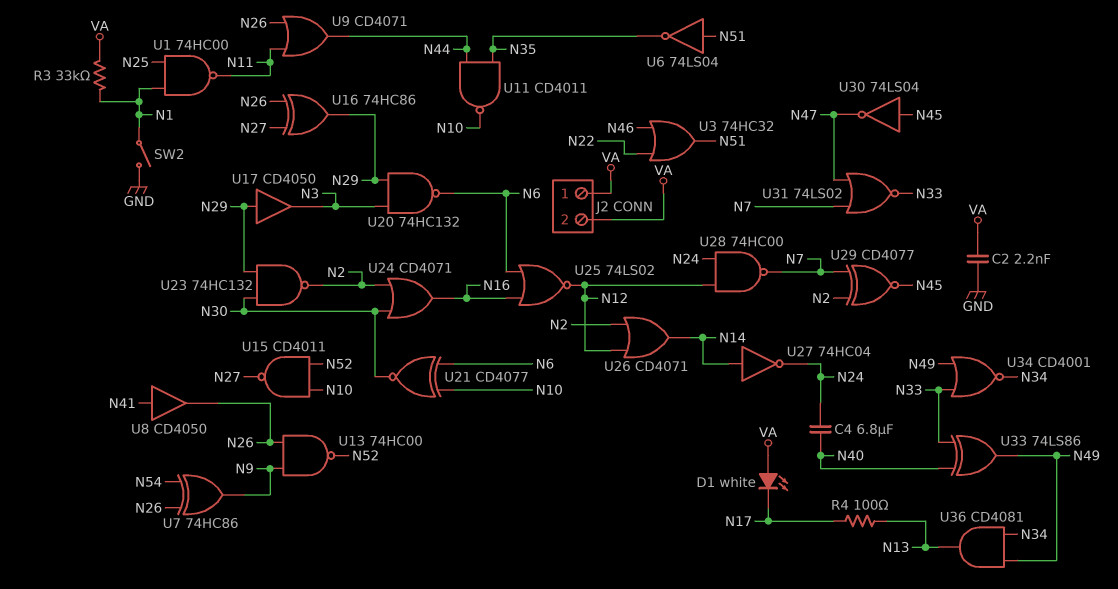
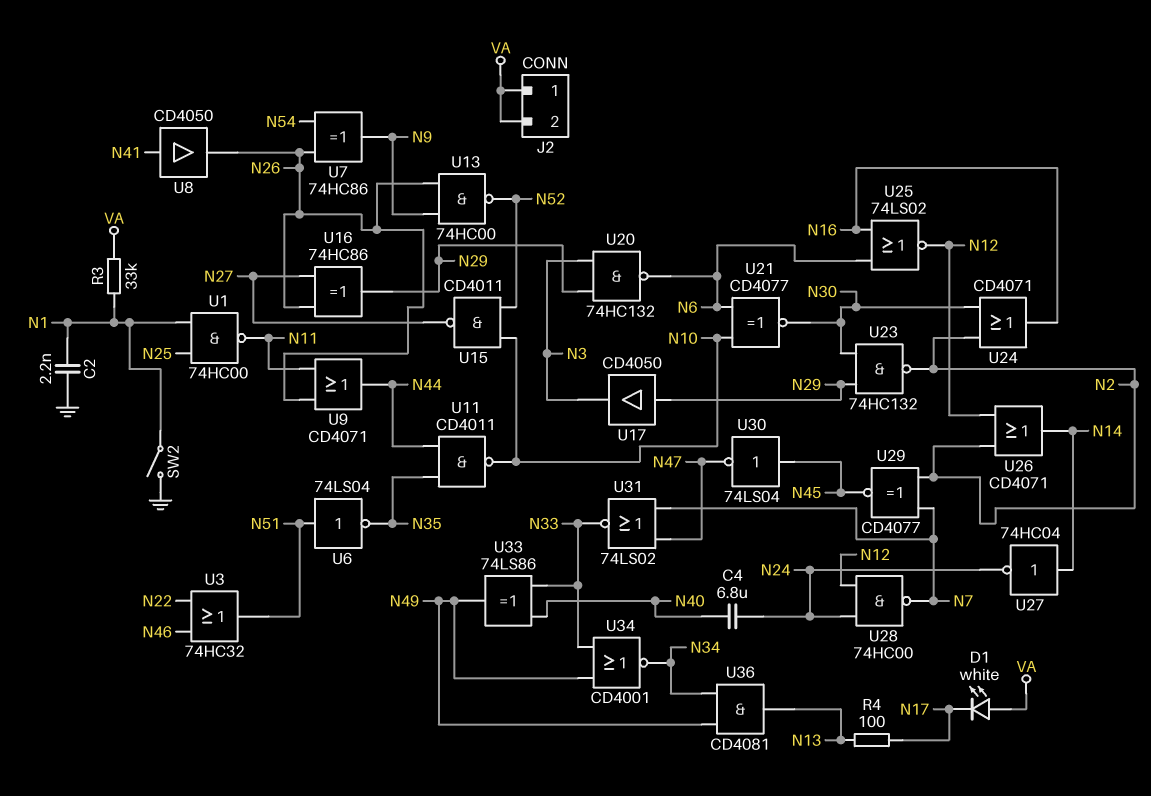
C2: 2.2nF (GND, VA) -> 2.2nF (GND, N1)

